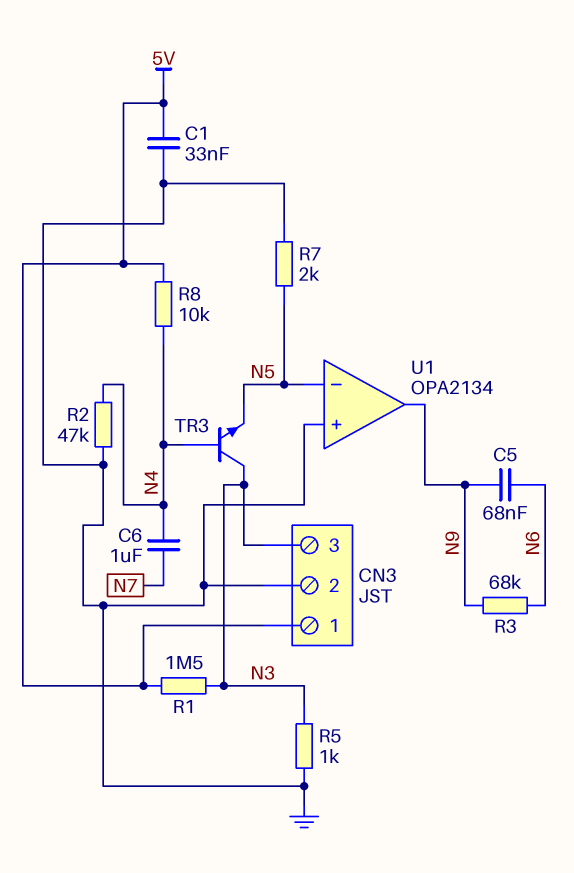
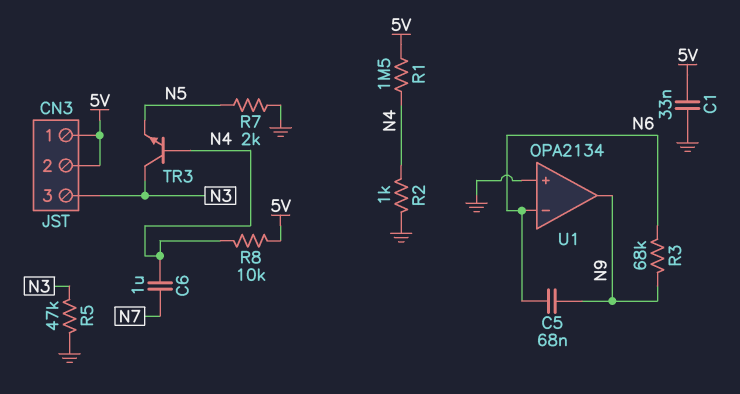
CN3 pin 2: GND -> 5V
R1: 1.5M (5V, N3) -> 1.5M (5V, N4)
R2: 47k (GND, N4) -> 1k (GND, N4)
R5: 1k (GND, N3) -> 47k (GND, N3)
U1 pin in-: N5 -> N6

